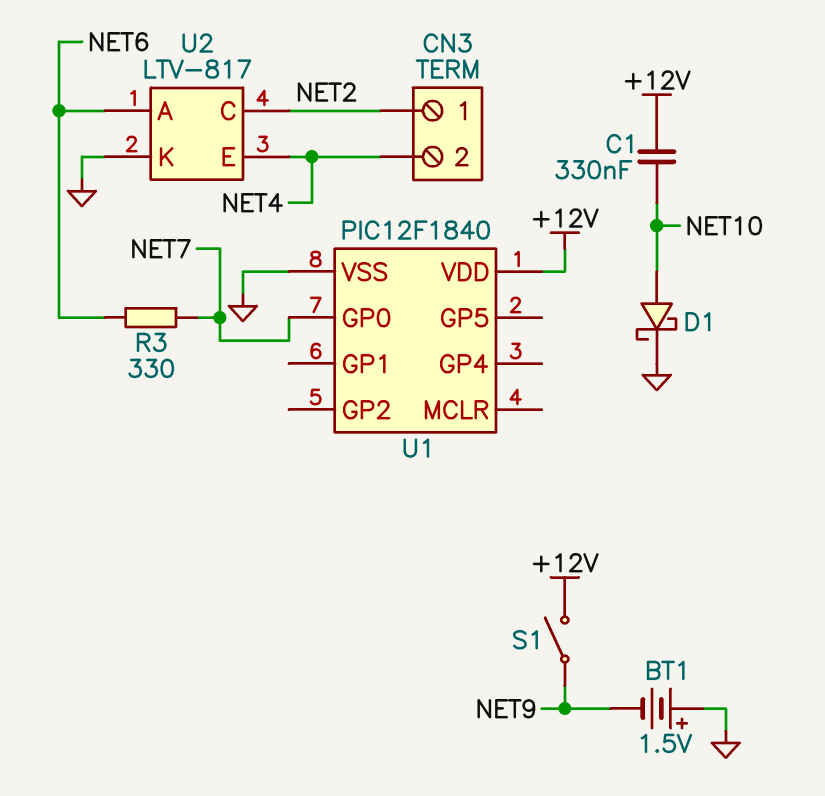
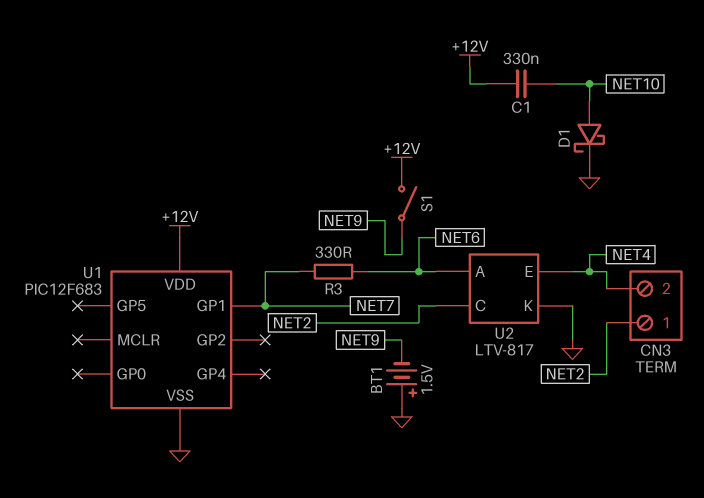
U1: PIC12F1840 -> PIC12F683
U1 pin GP0: NET7 -> none
U1 pin GP1: none -> NET7

